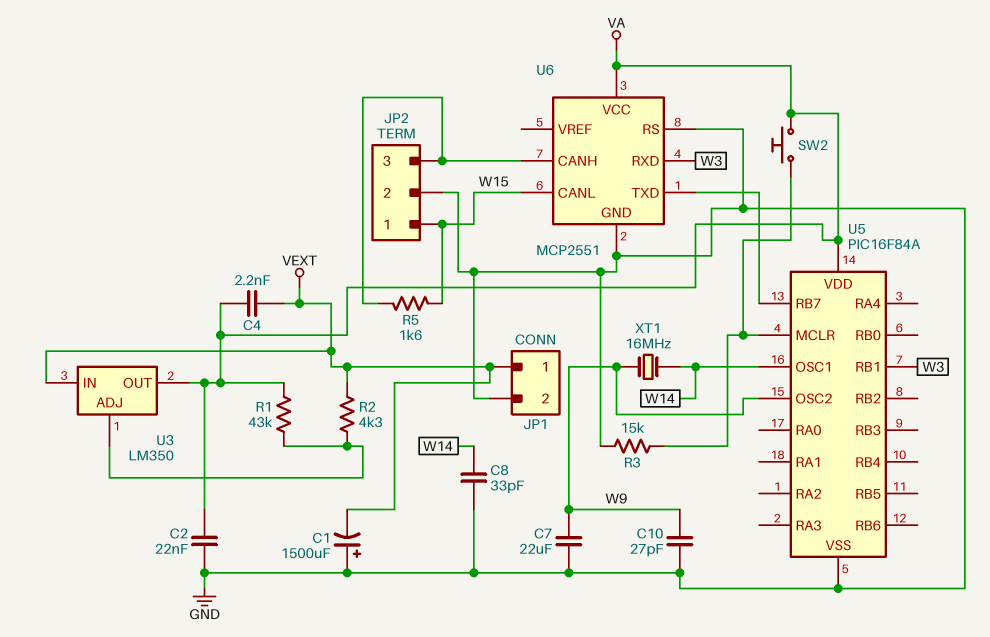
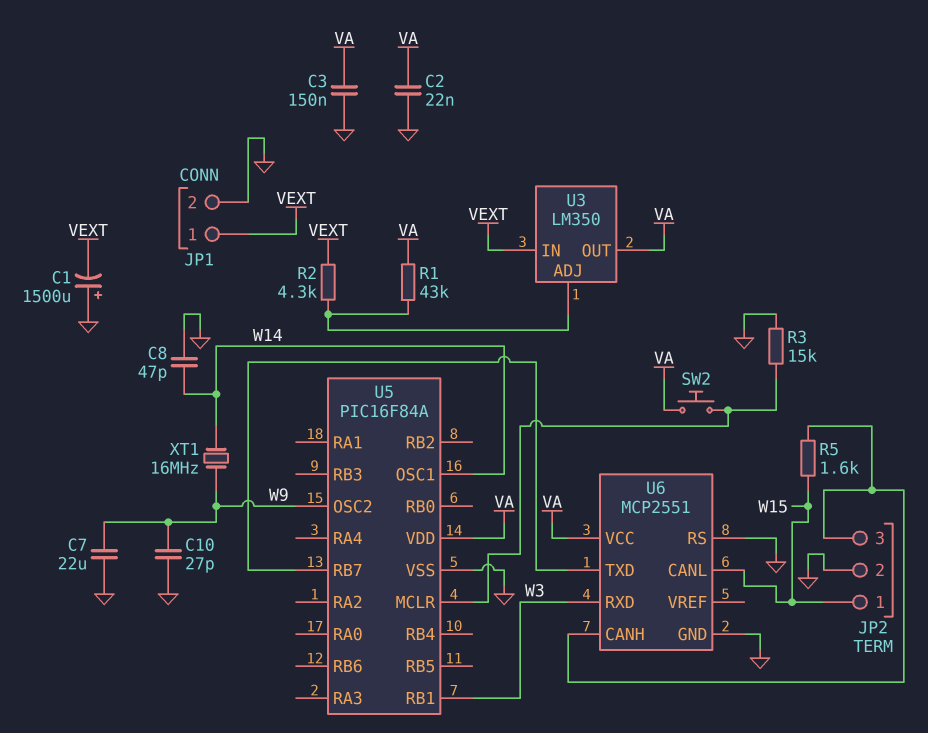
C3: none -> 150nF (GND, VA)
C4: 2.2nF (VA, VEXT) -> none
C8: 33pF (GND, W14) -> 47pF (GND, W14)

